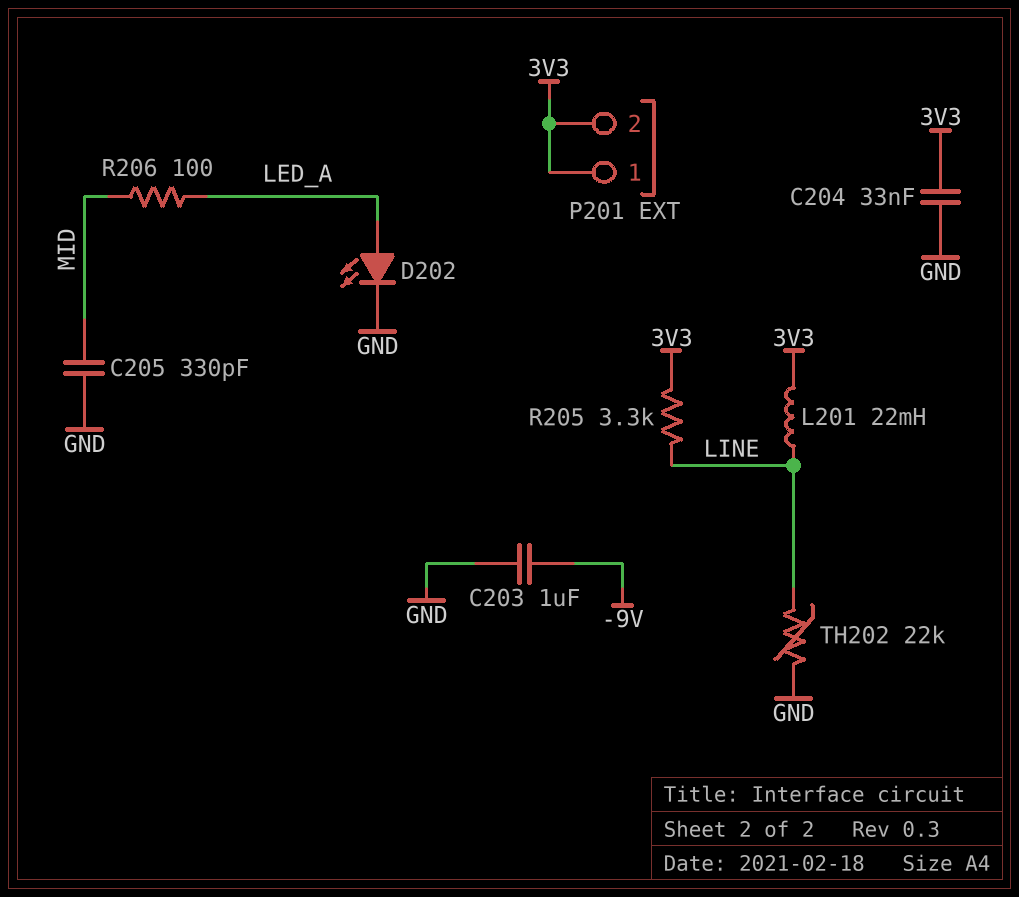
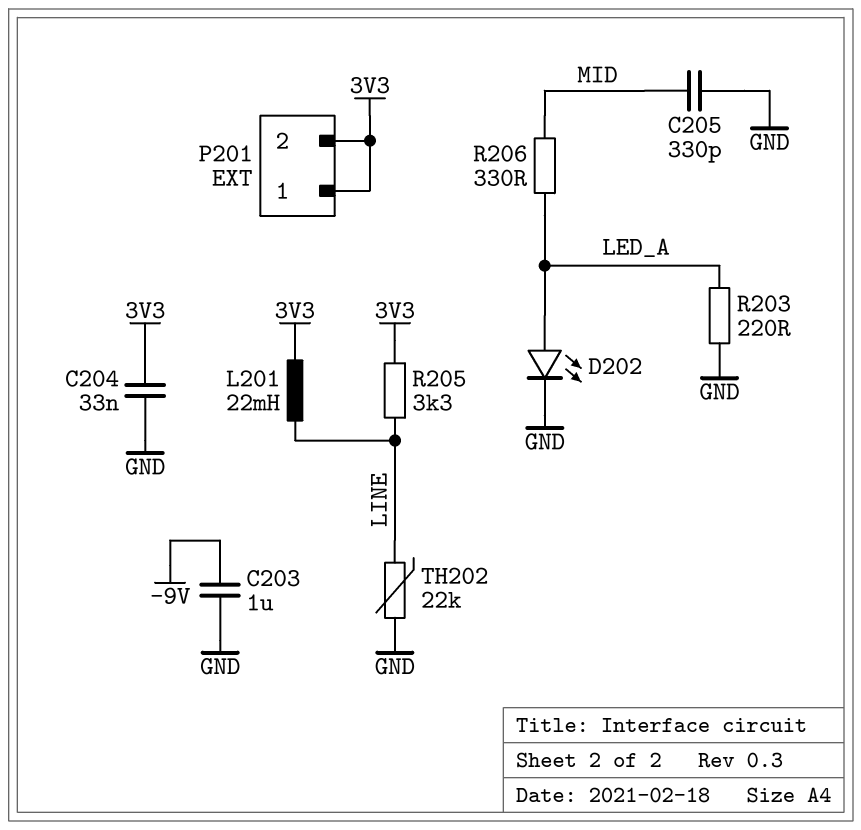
R203: none -> 220 (GND, LED_A)
R206: 100 (LED_A, MID) -> 330 (LED_A, MID)

